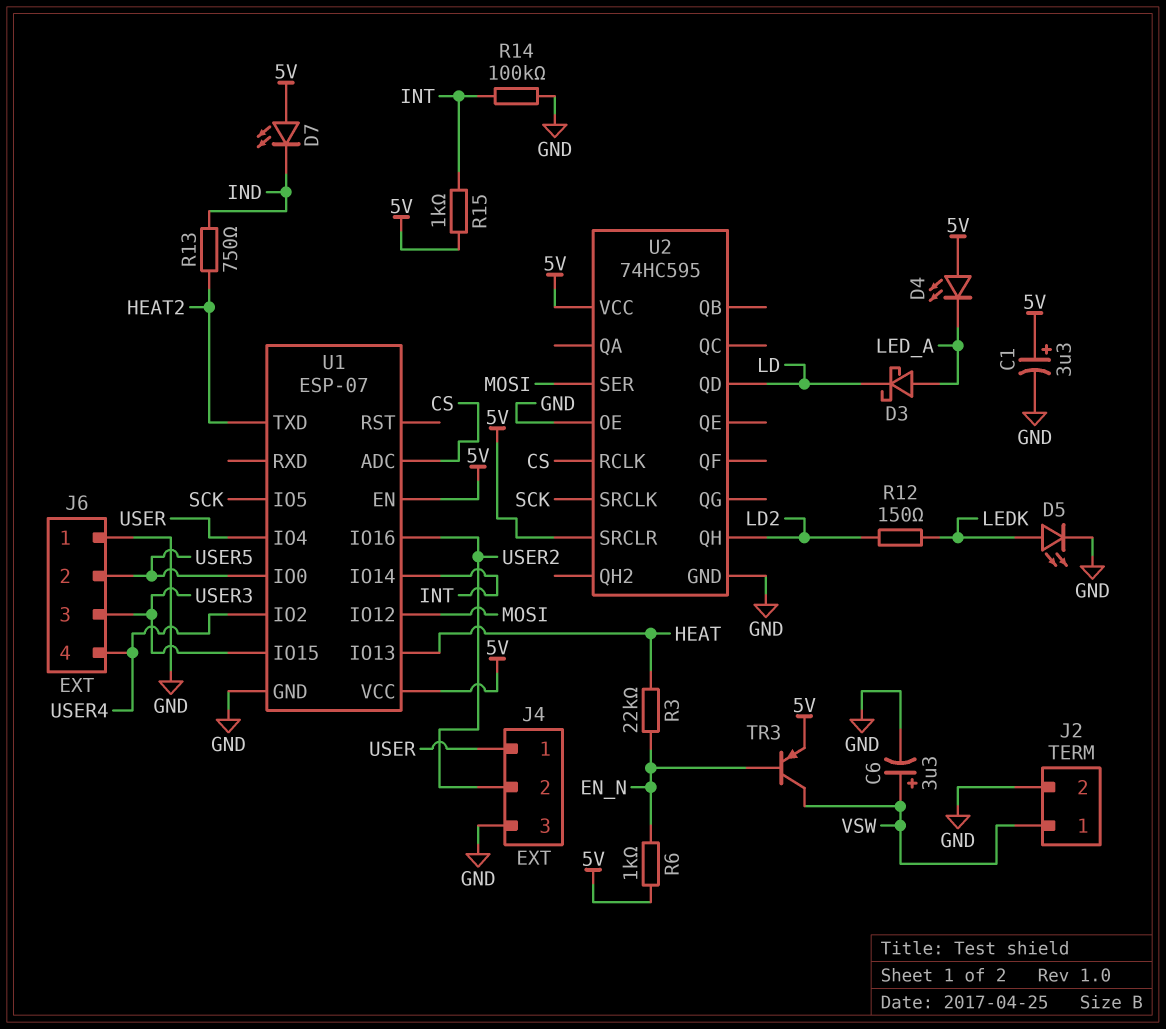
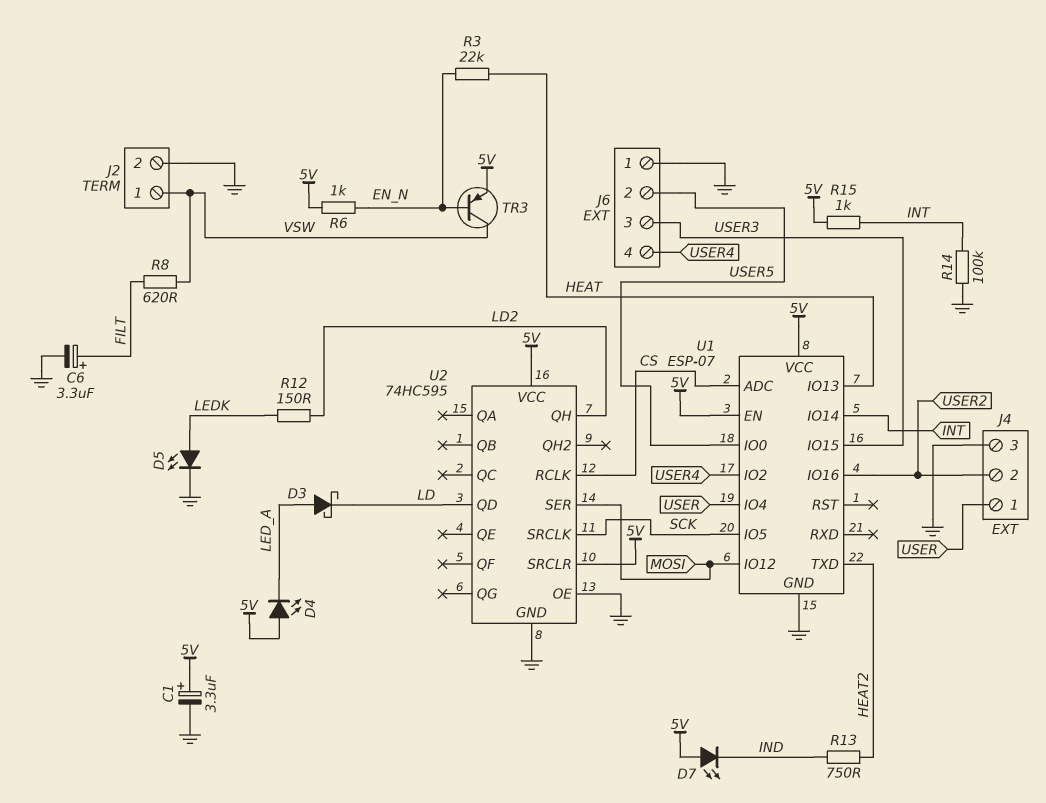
C6: 3.3uF (plus VSW, minus GND) -> 3.3uF (plus FILT, minus GND)
R8: none -> 620 (FILT, VSW)

